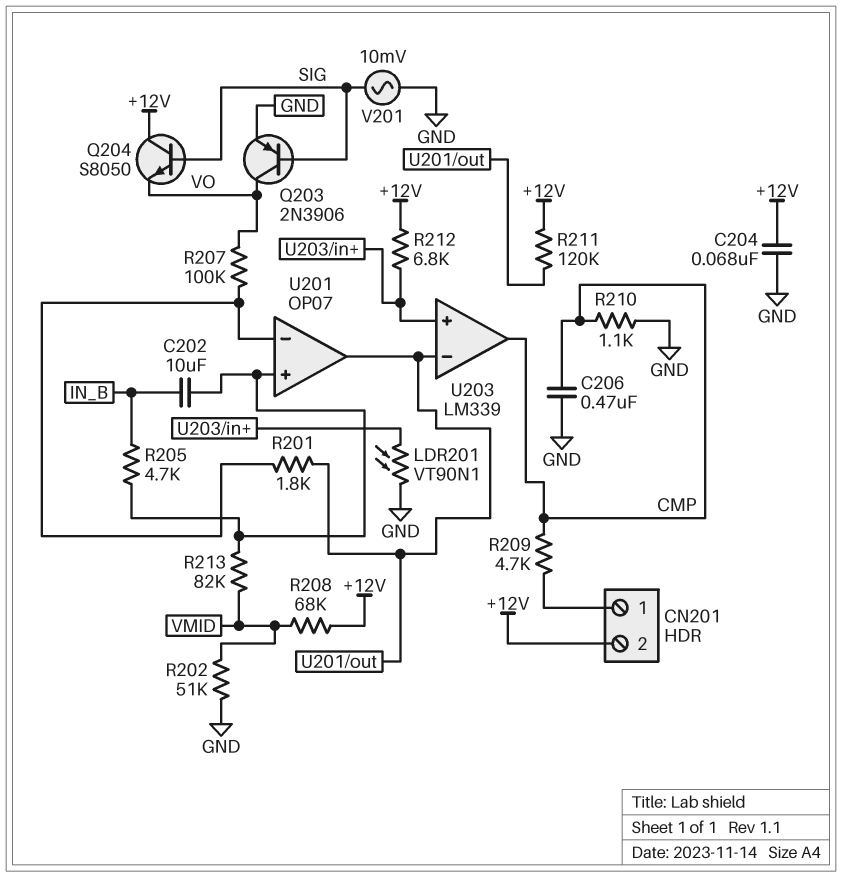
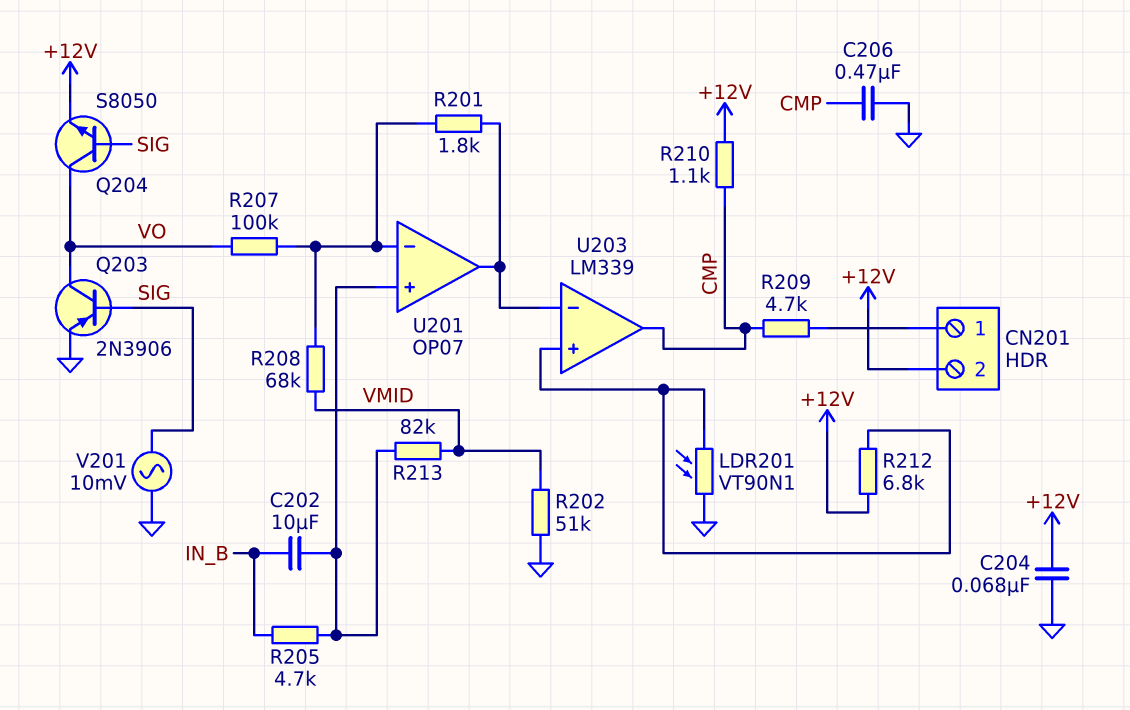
Q204: NPN S8050 (B SIG, C +12V, E VO) -> NPN S8050 (B SIG, C VO, E +12V)
R208: 68k (+12V, VMID) -> 68k (U201/in-, VMID)
R210: 1.1k (CMP, GND) -> 1.1k (+12V, CMP)
R211: 120k (+12V, U201/out) -> none

